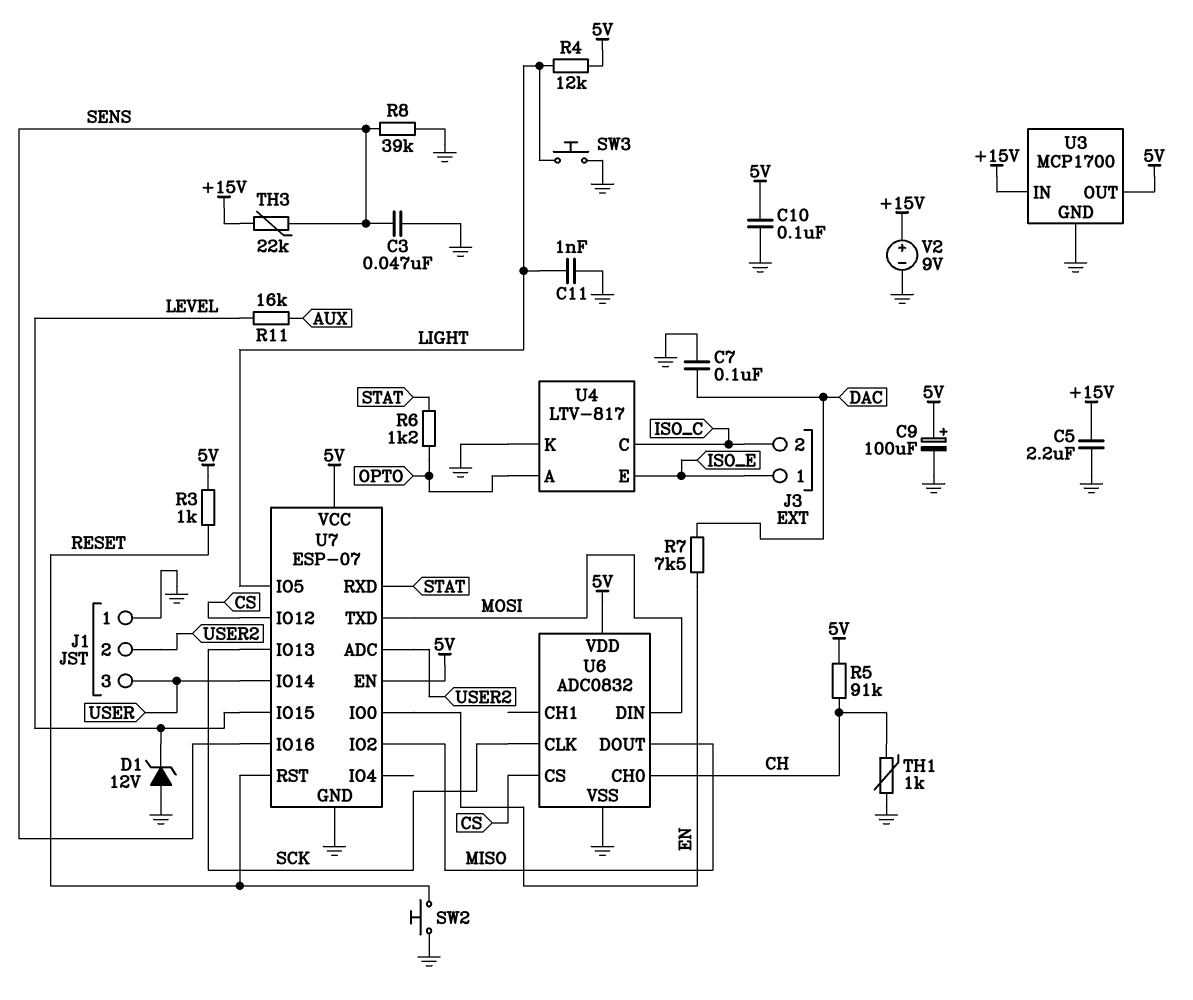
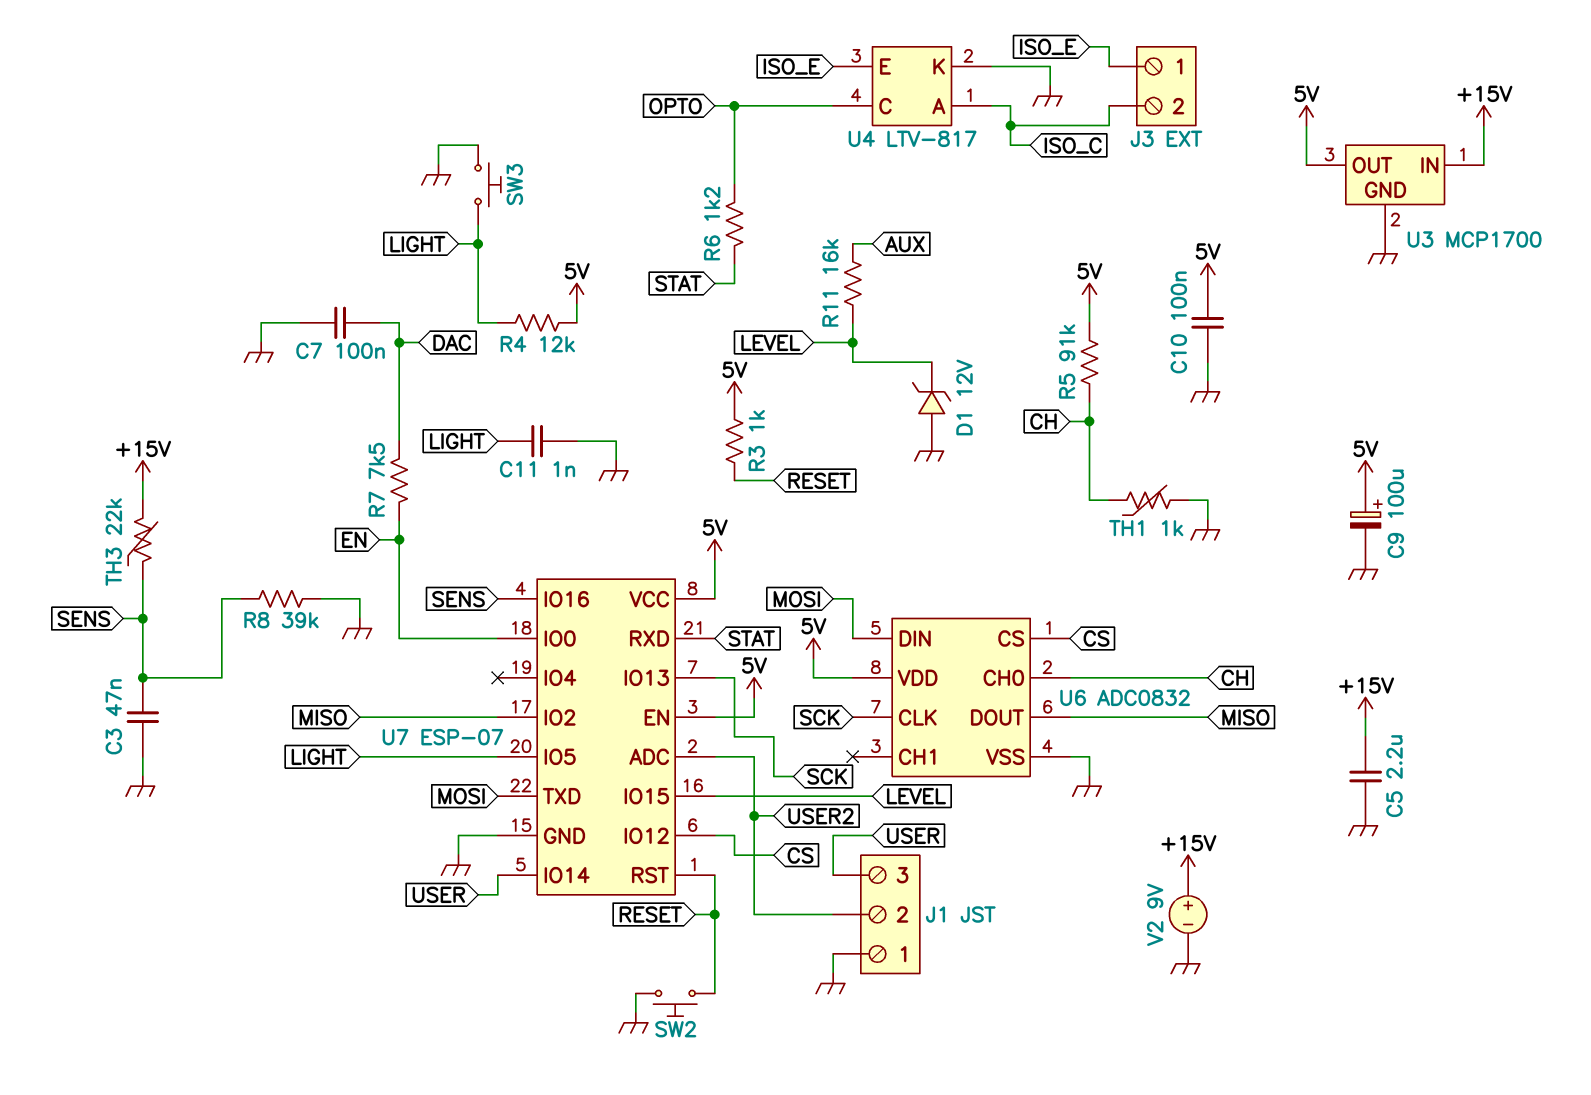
U4 pin A: OPTO -> ISO_C
U4 pin C: ISO_C -> OPTO

